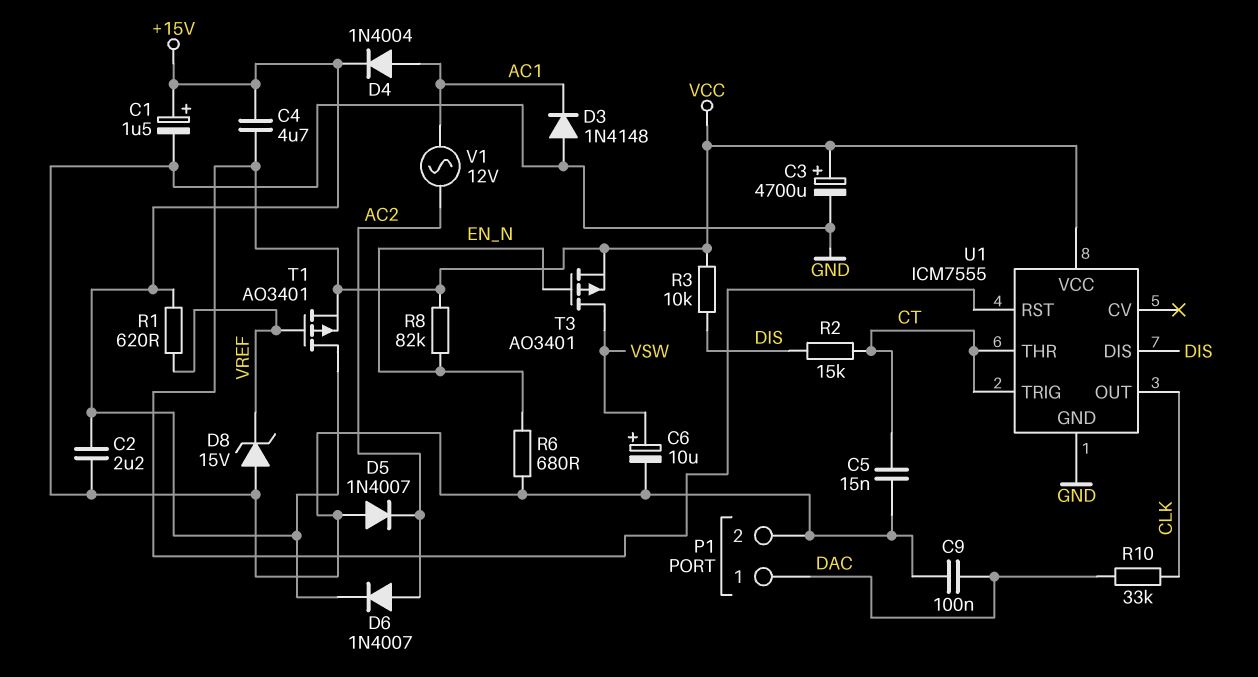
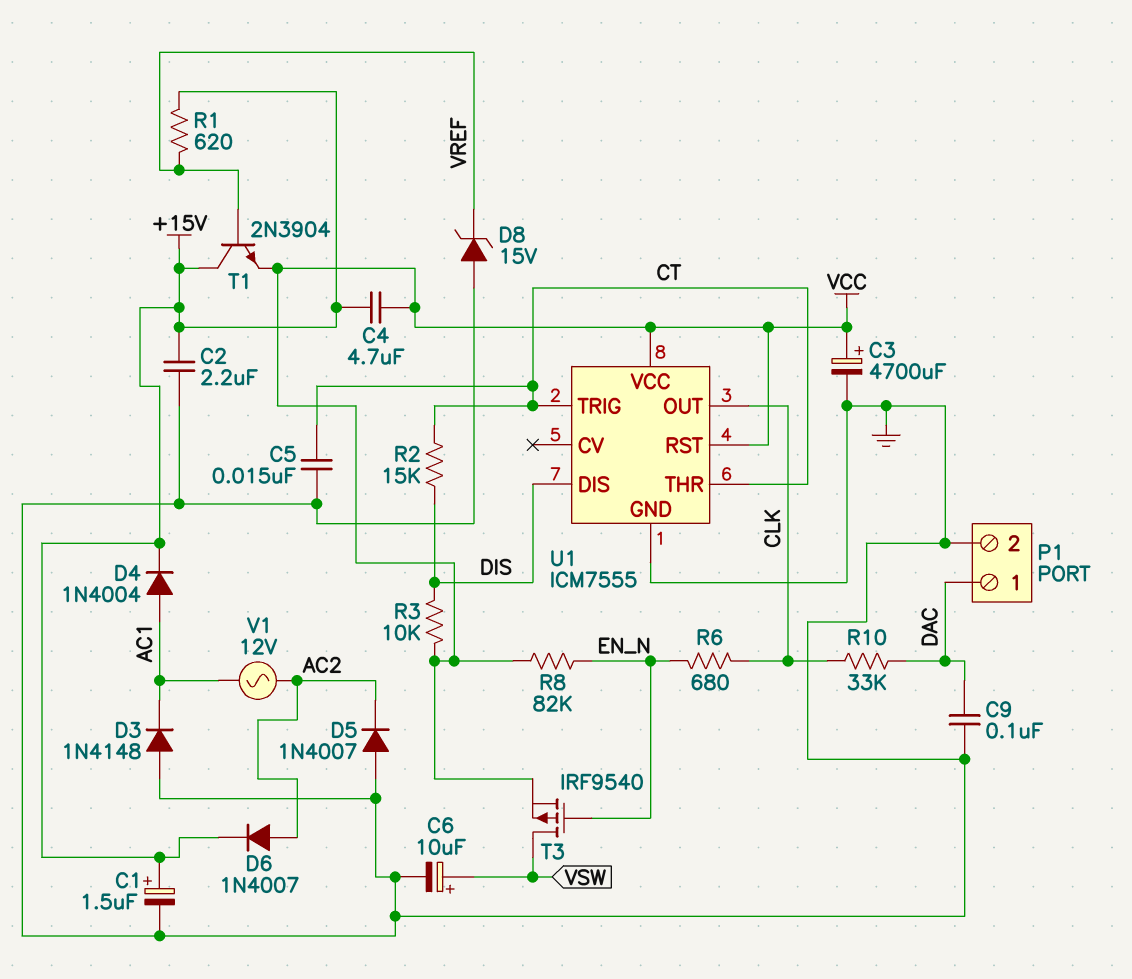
R6: 680 (EN_N, GND) -> 680 (CLK, EN_N)
T1: PMOS AO3401 (G VREF, D +15V, S VCC) -> NPN 2N3904 (B VREF, C +15V, E VCC)
T3: PMOS AO3401 (G EN_N, D VSW, S VCC) -> PMOS IRF9540 (G EN_N, D VSW, S VCC)

